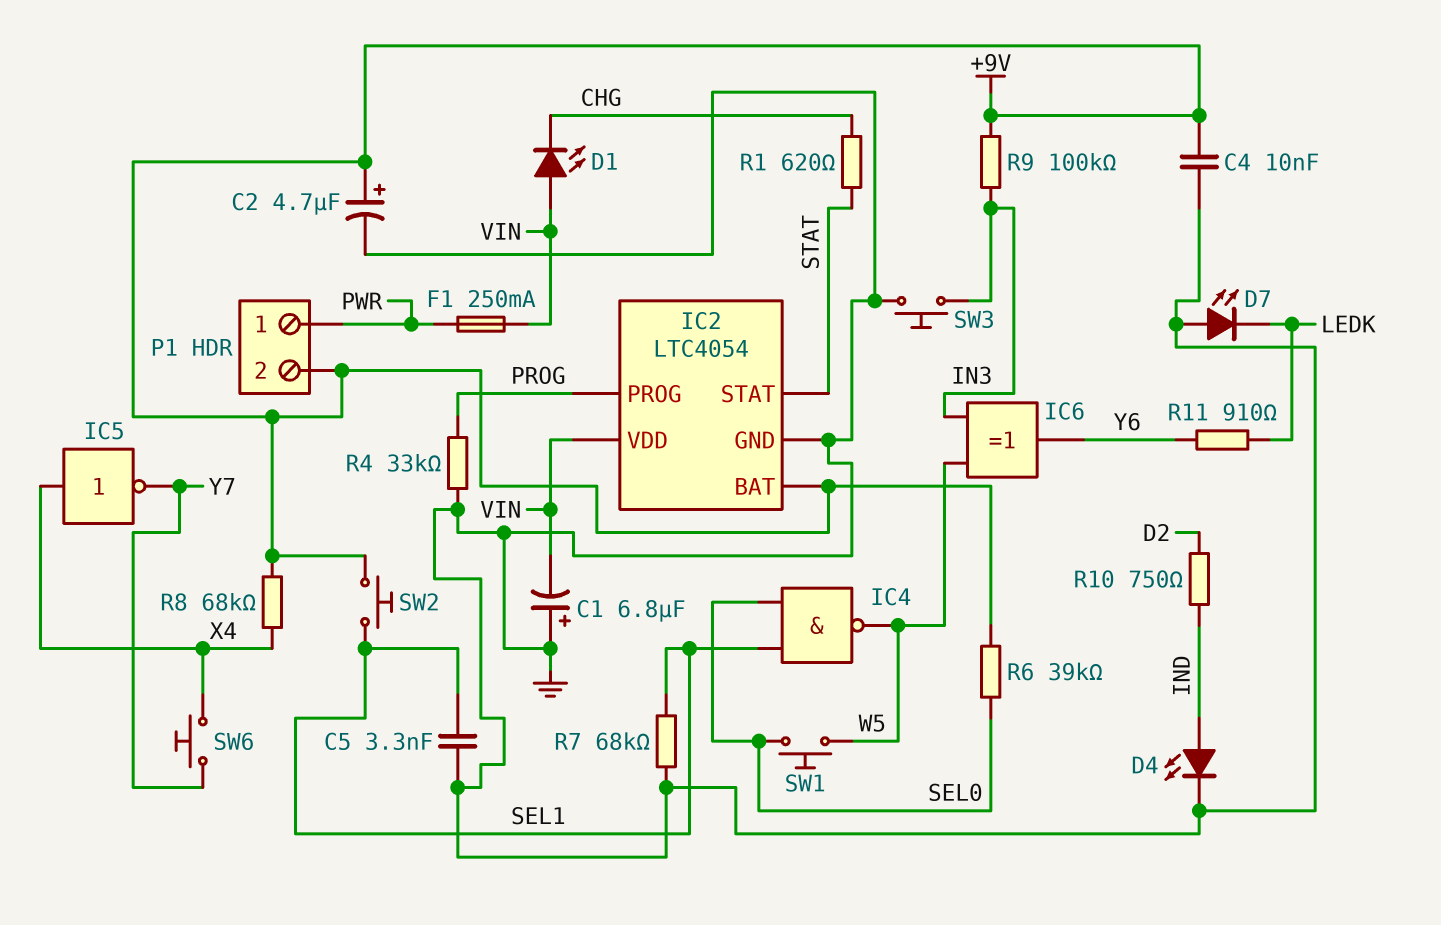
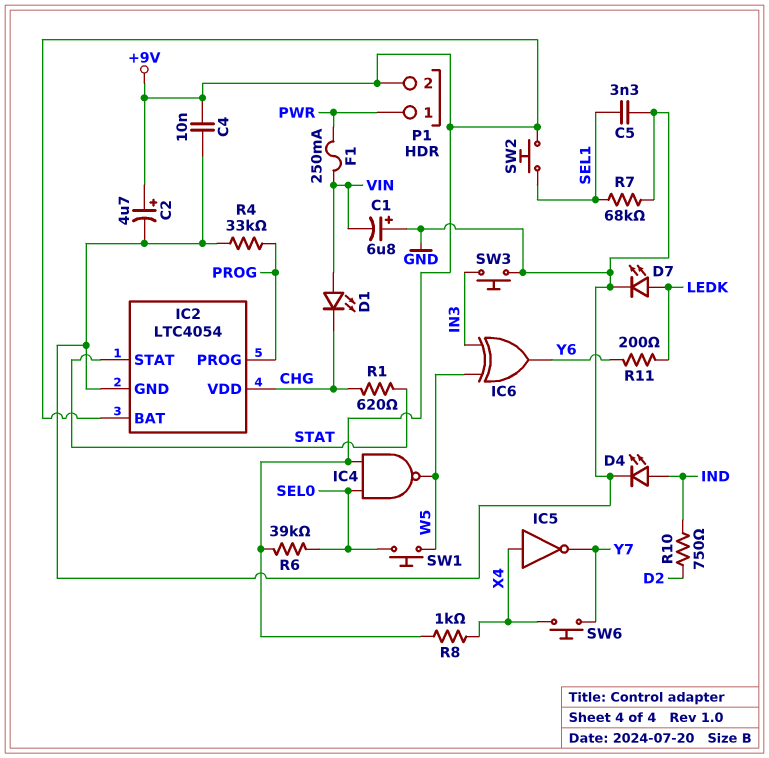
D7: LED (A GND, K LEDK) -> LED (A LEDK, K GND)
IC2 pin VDD: VIN -> CHG
IC4: NAND (in SEL0, in SEL1, out W5) -> NAND (in +9V, in SEL0, out W5)
R8: 68k (+9V, X4) -> 1k (+9V, X4)
R9: 100k (+9V, IN3) -> none
R11: 910 (LEDK, Y6) -> 200 (LEDK, Y6)

